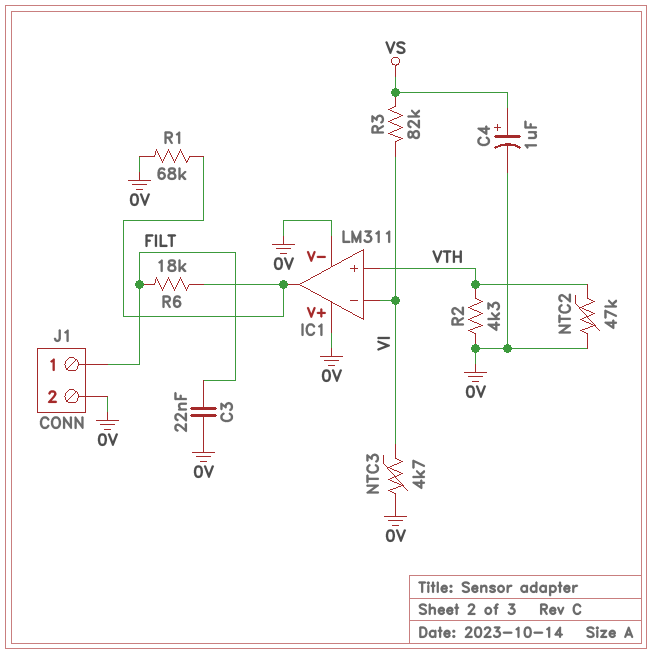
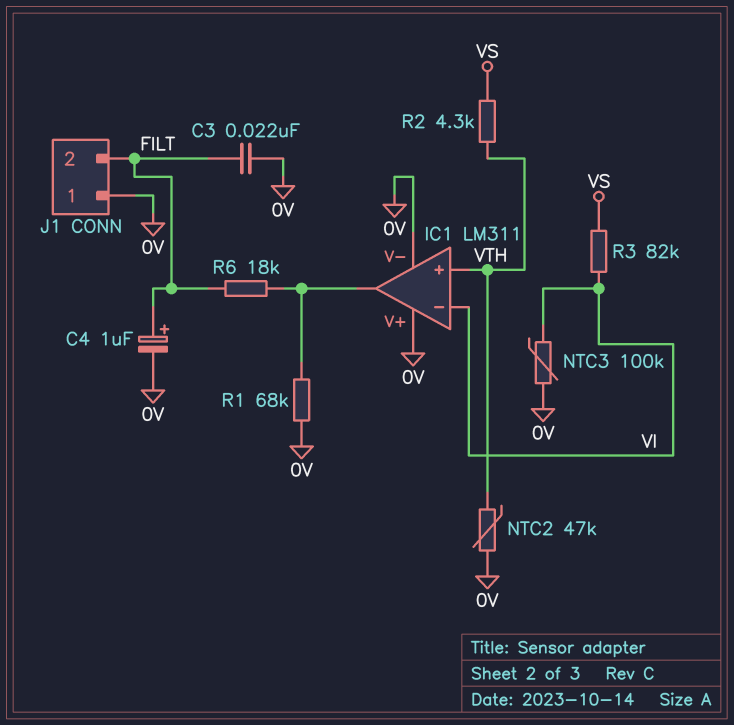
C4: 1uF (plus VS, minus 0V) -> 1uF (plus FILT, minus 0V)
J1 pin 1: FILT -> 0V
J1 pin 2: 0V -> FILT
NTC3: 4.7k (0V, VI) -> 100k (0V, VI)
R2: 4.3k (0V, VTH) -> 4.3k (VS, VTH)

